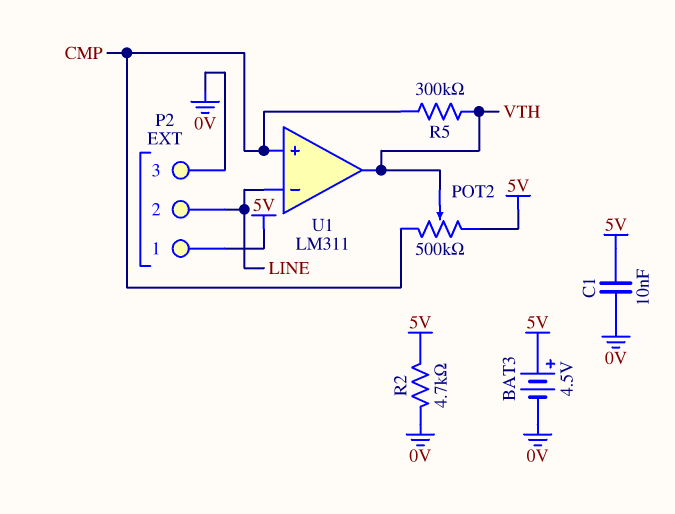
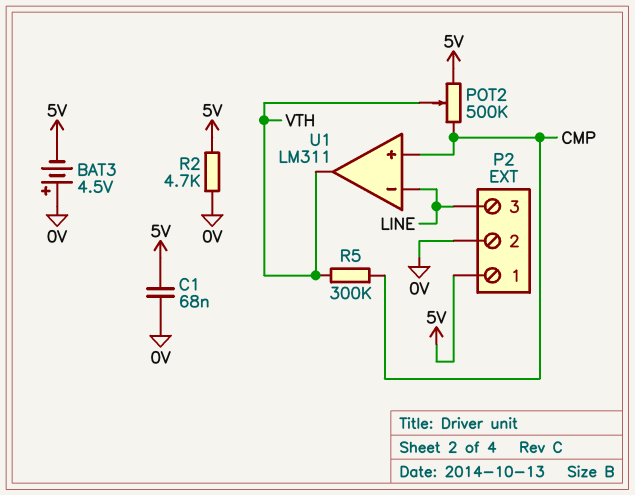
BAT3: 4.5V (plus 5V, minus 0V) -> 4.5V (plus 0V, minus 5V)
C1: 10nF (0V, 5V) -> 68nF (0V, 5V)
P2 pin 2: LINE -> 0V
P2 pin 3: 0V -> LINE

